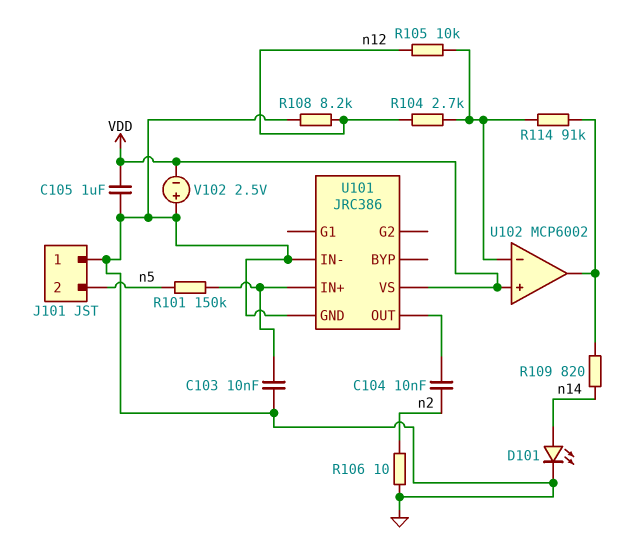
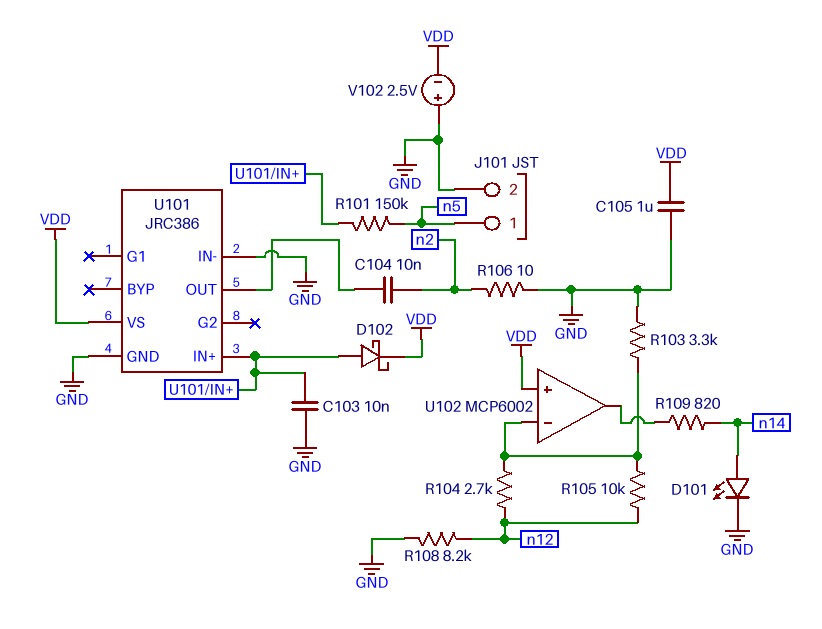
D102: none -> schottky (A U101/IN+, K VDD)
J101 pin 1: GND -> n5
J101 pin 2: n5 -> GND
R103: none -> 3.3k (GND, U102/in-)
R114: 91k (U102/in-, U102/out) -> none

